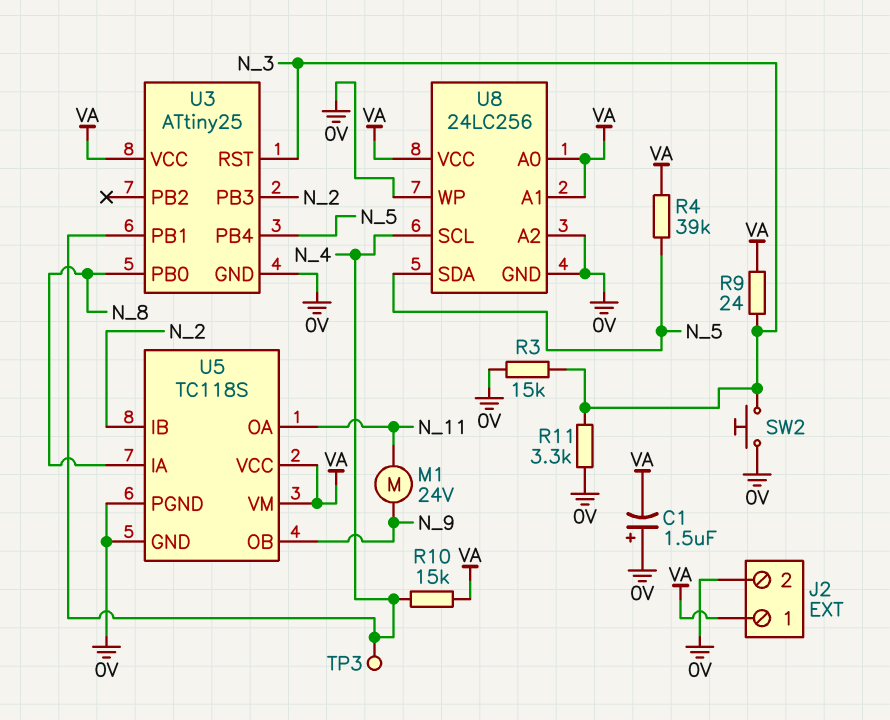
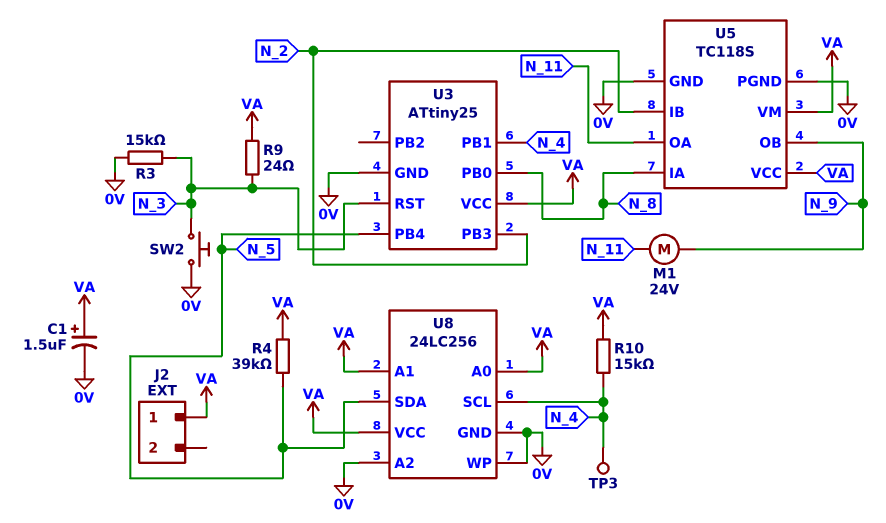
C1: 1.5uF (plus 0V, minus VA) -> 1.5uF (plus VA, minus 0V)
J2 pin 2: 0V -> none
R11: 3.3k (0V, N_3) -> none

